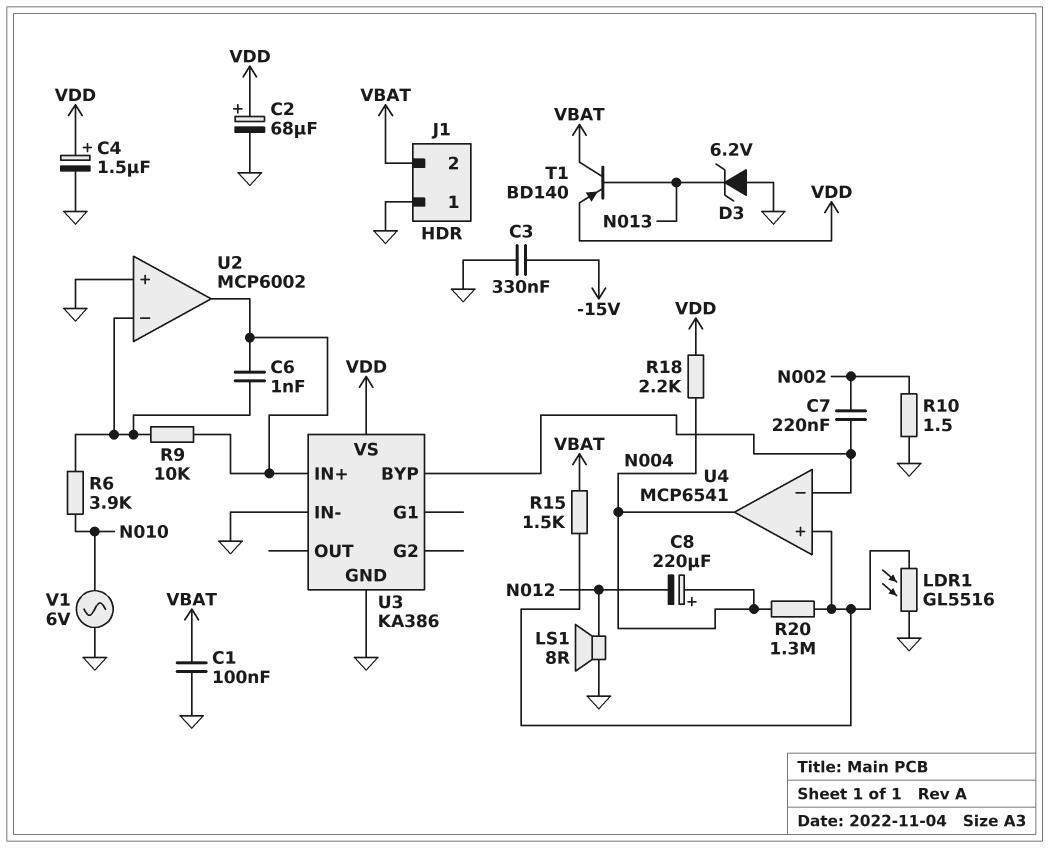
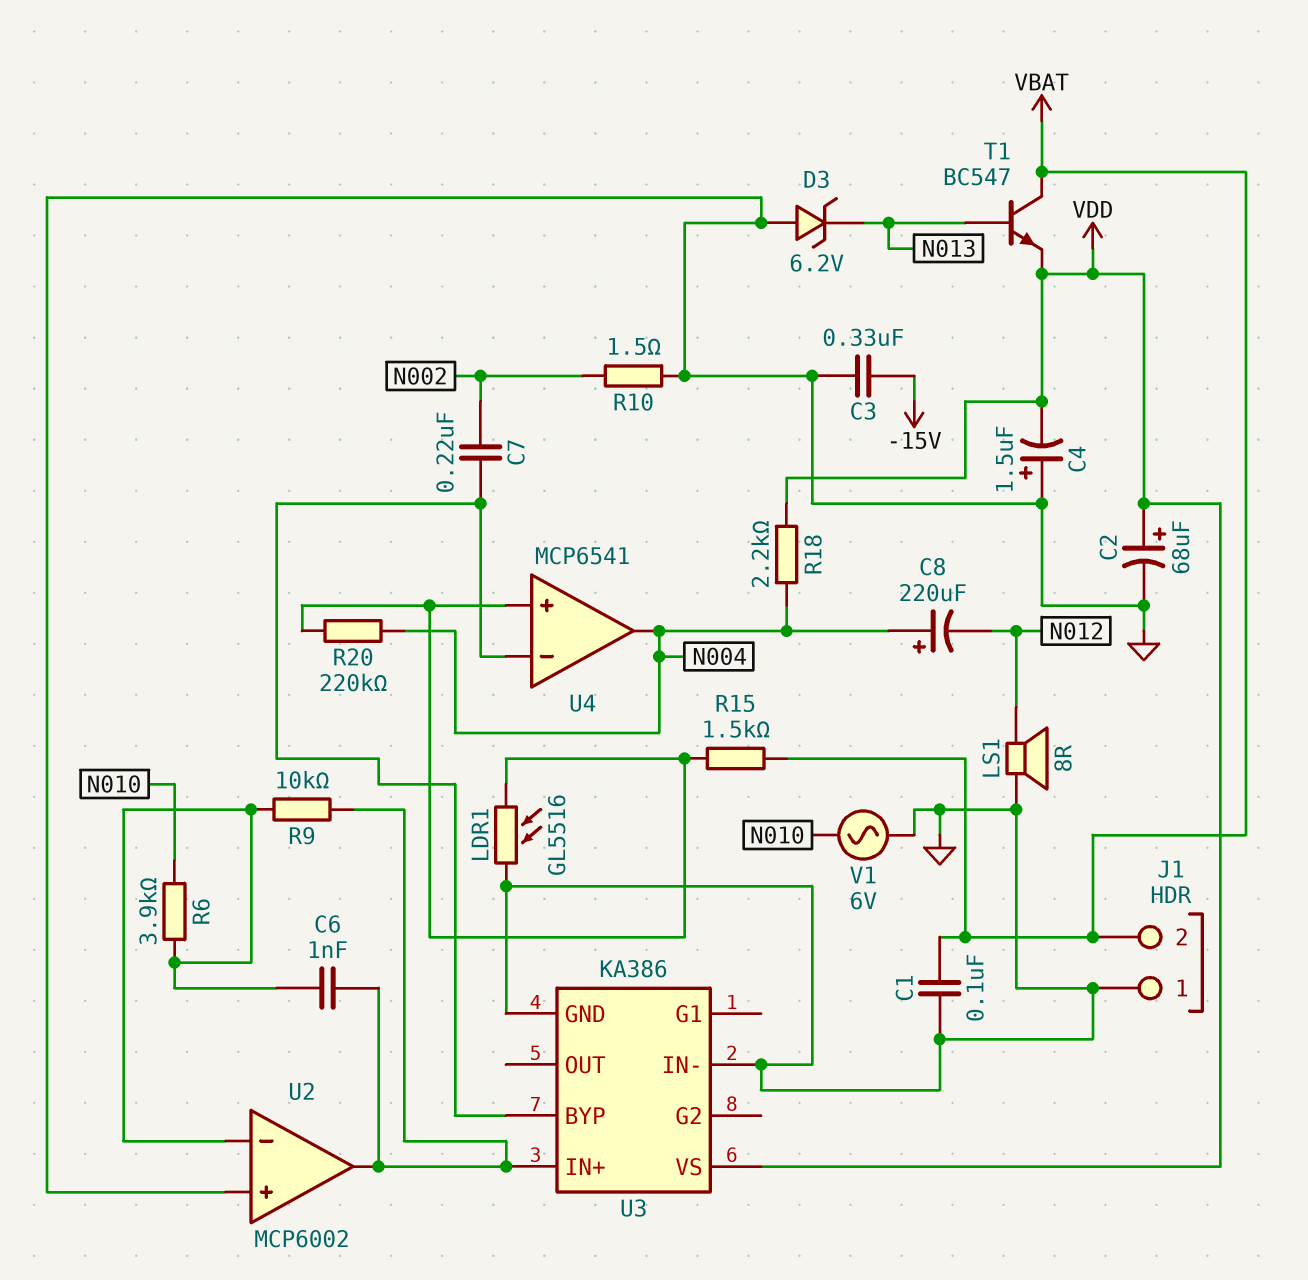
C4: 1.5uF (plus VDD, minus GND) -> 1.5uF (plus GND, minus VDD)
R20: 1.3M (N004, U4/in+) -> 220k (N004, U4/in+)
T1: PNP BD140 (B N013, C VBAT, E VDD) -> NPN BC547 (B N013, C VBAT, E VDD)

